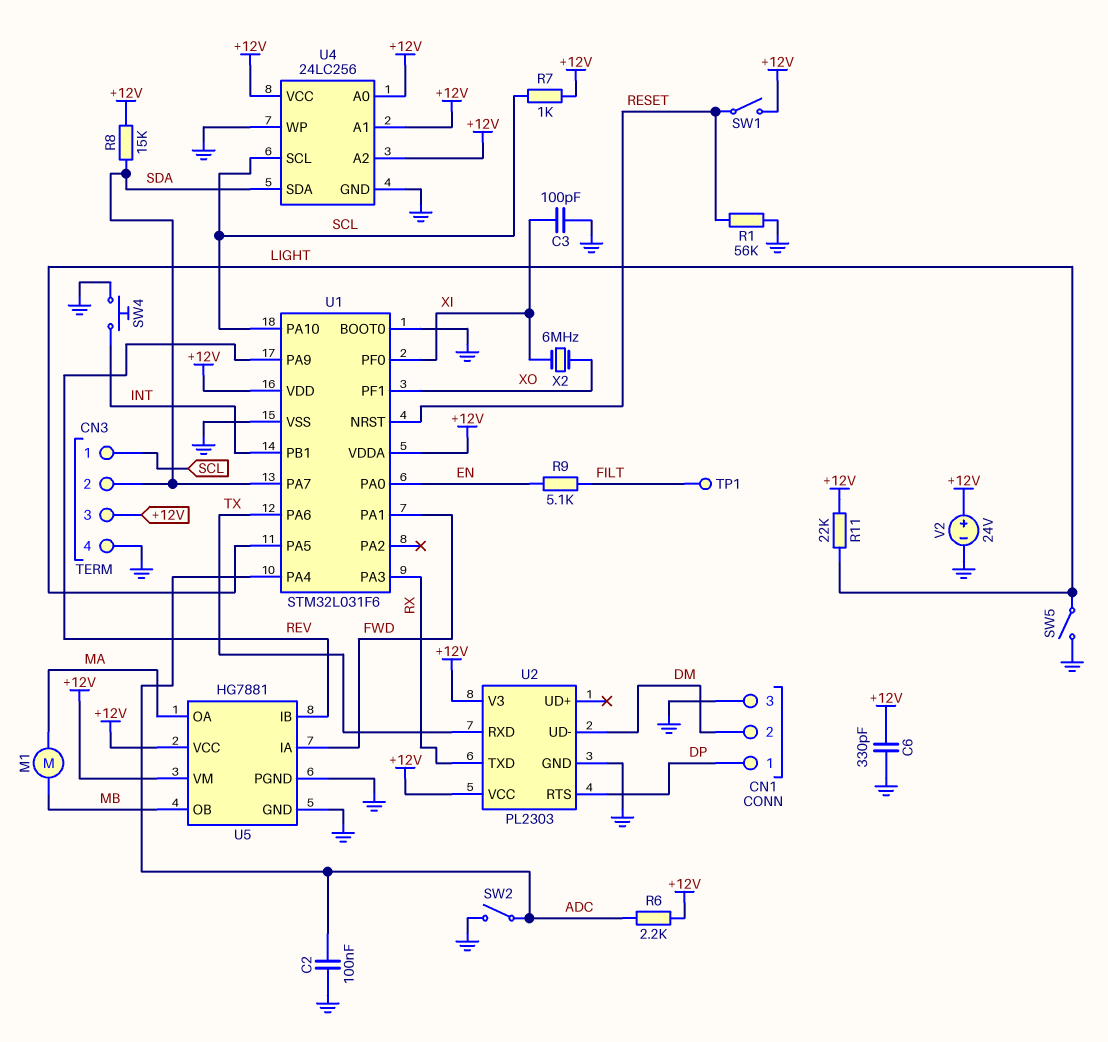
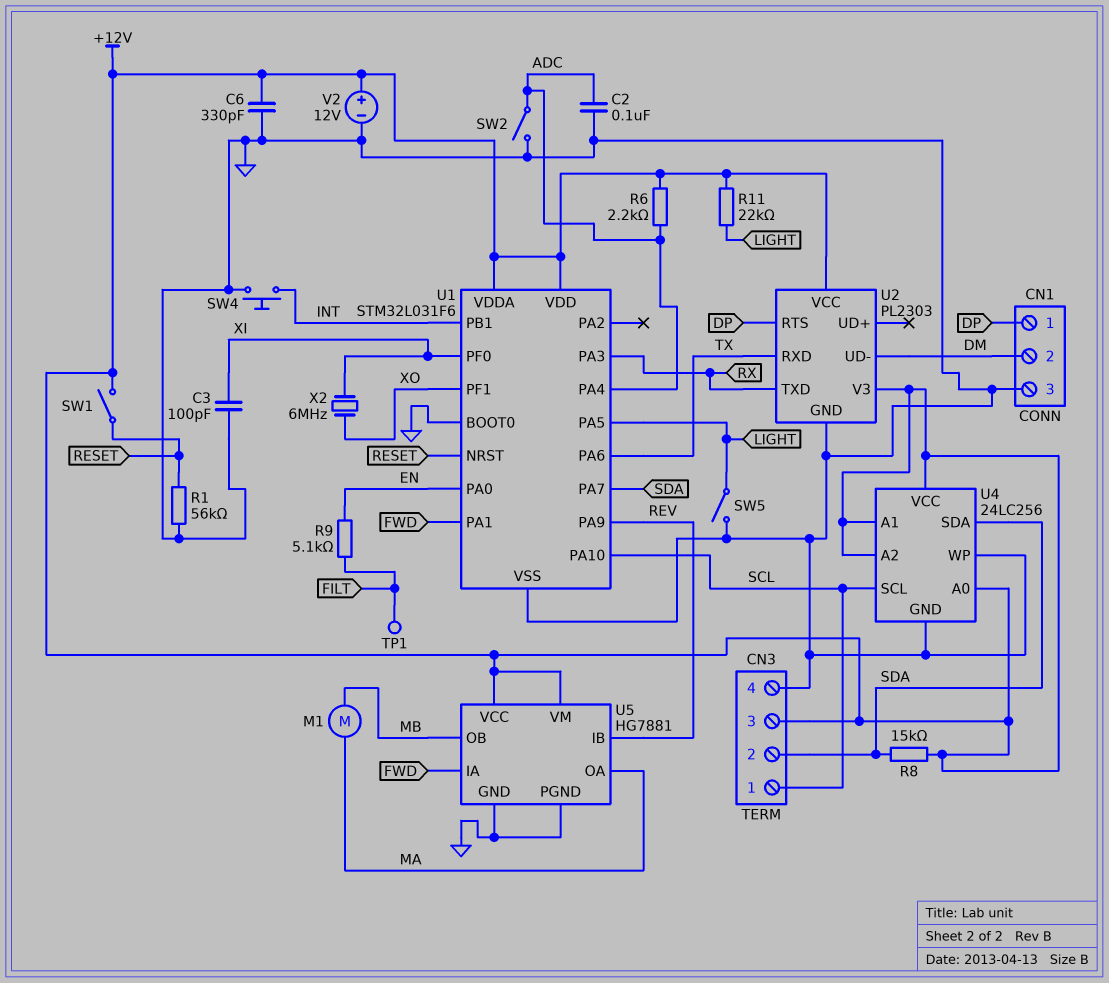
R7: 1k (+12V, SCL) -> none
V2: 24V (plus +12V, minus GND) -> 12V (plus +12V, minus GND)

